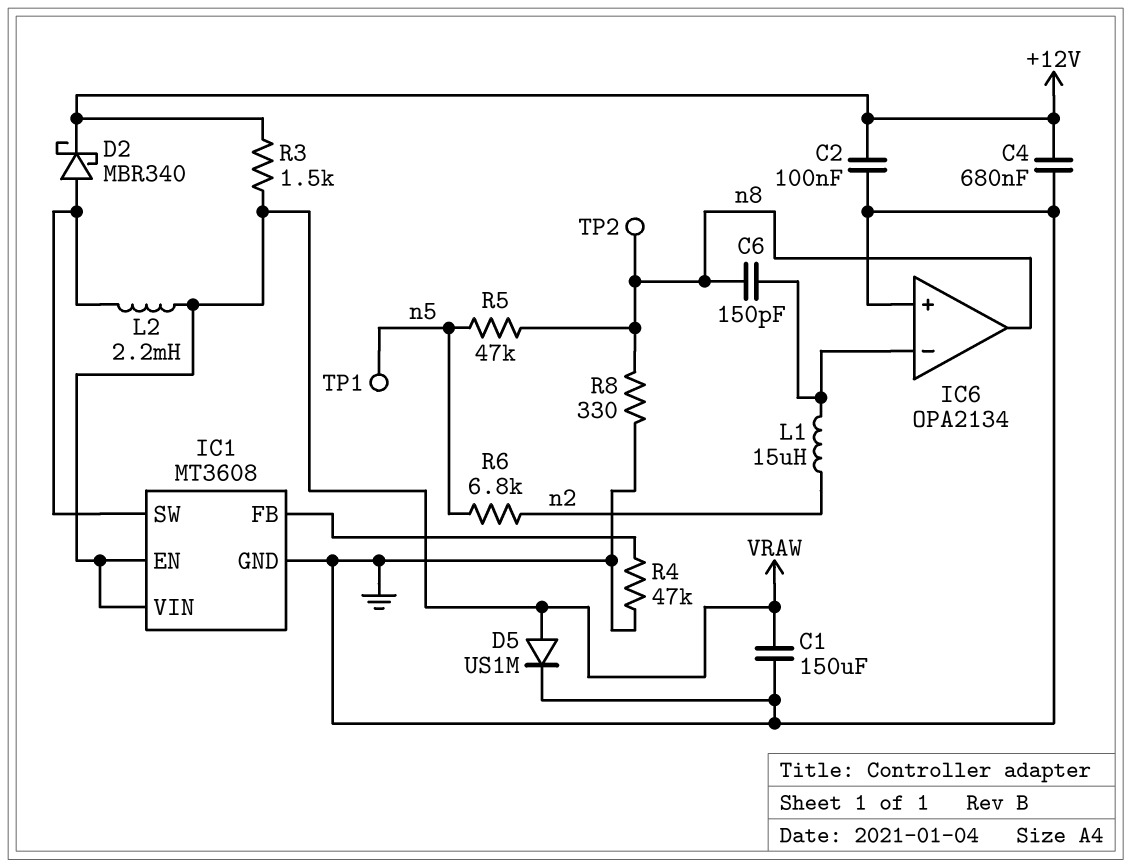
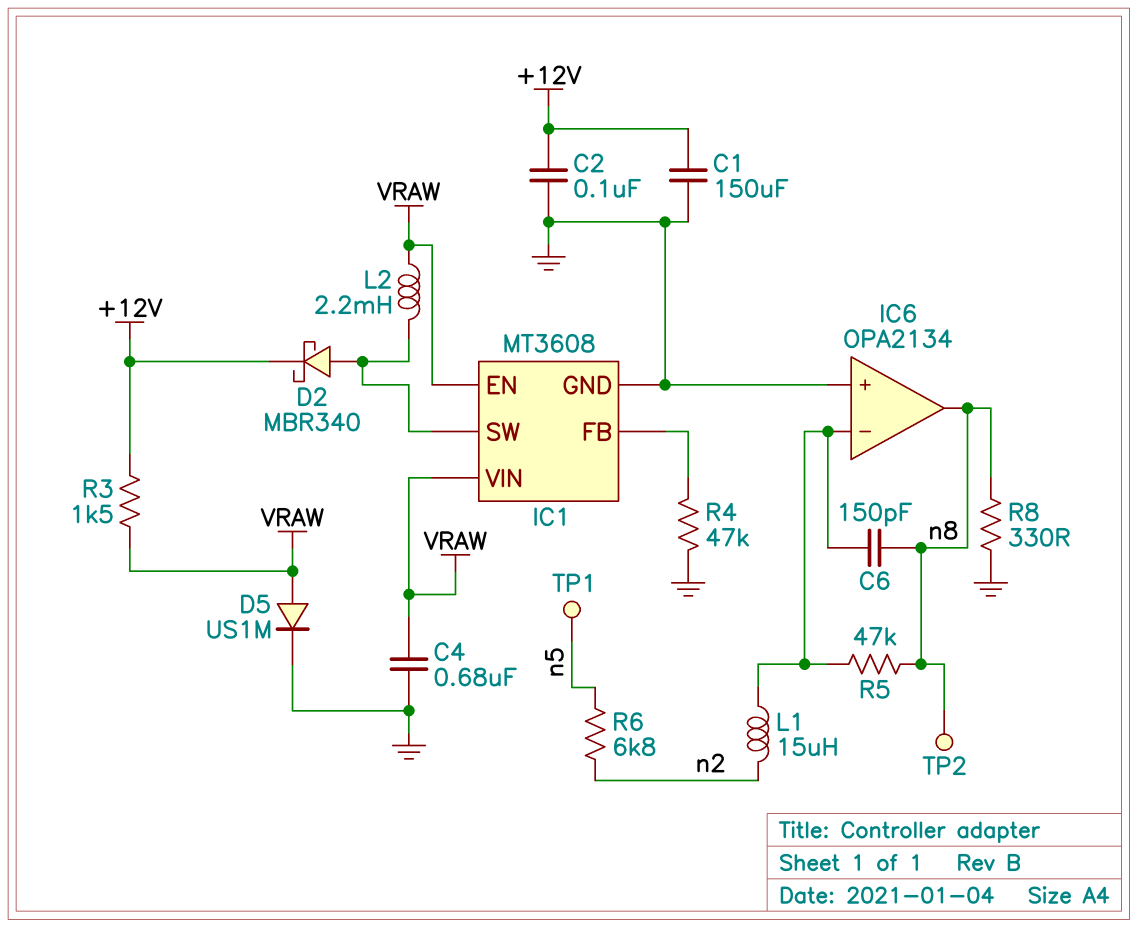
C1: 150uF (GND, VRAW) -> 150uF (+12V, GND)
C4: 680nF (+12V, GND) -> 680nF (GND, VRAW)
R5: 47k (n5, n8) -> 47k (IC6/in-, n8)

